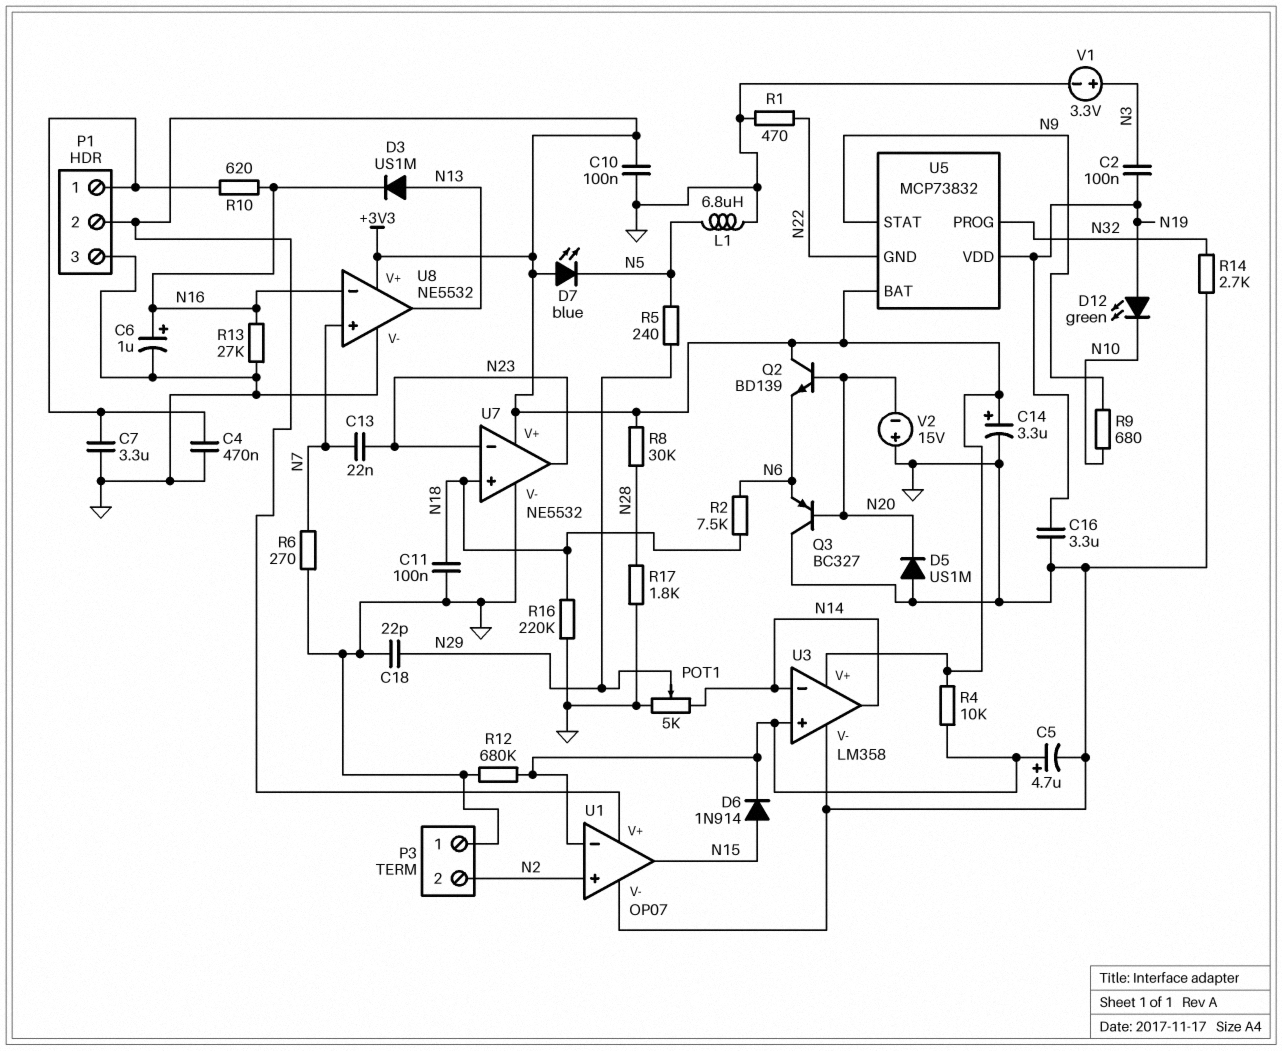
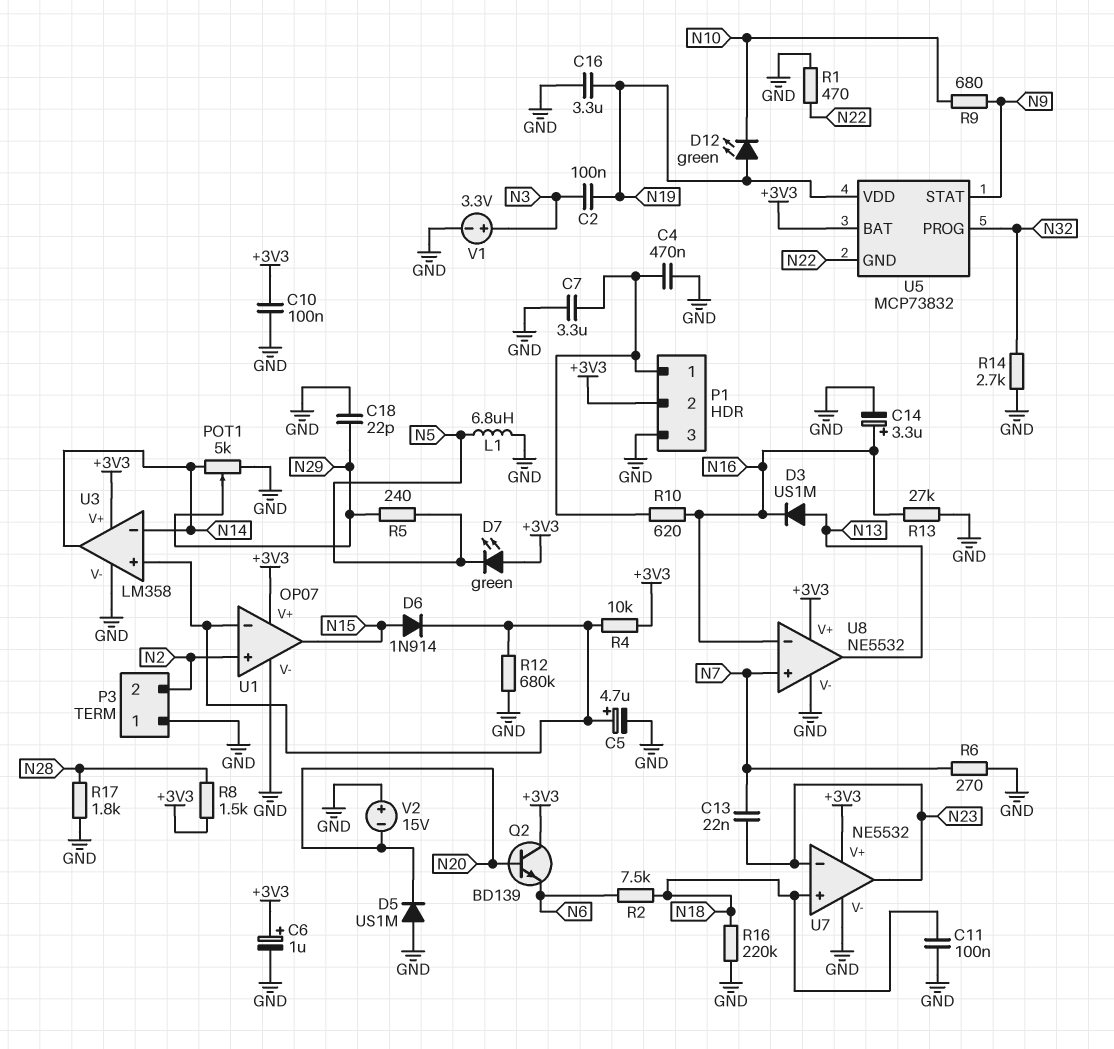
C6: 1uF (plus N16, minus GND) -> 1uF (plus +3V3, minus GND)
C14: 3.3uF (plus +3V3, minus GND) -> 3.3uF (plus N16, minus GND)
D7: LED blue (A +3V3, K N5) -> LED green (A +3V3, K N5)
Q3: PNP BC327 (B N20, C GND, E N6) -> none
R8: 30k (+3V3, N28) -> 1.5k (+3V3, N28)

